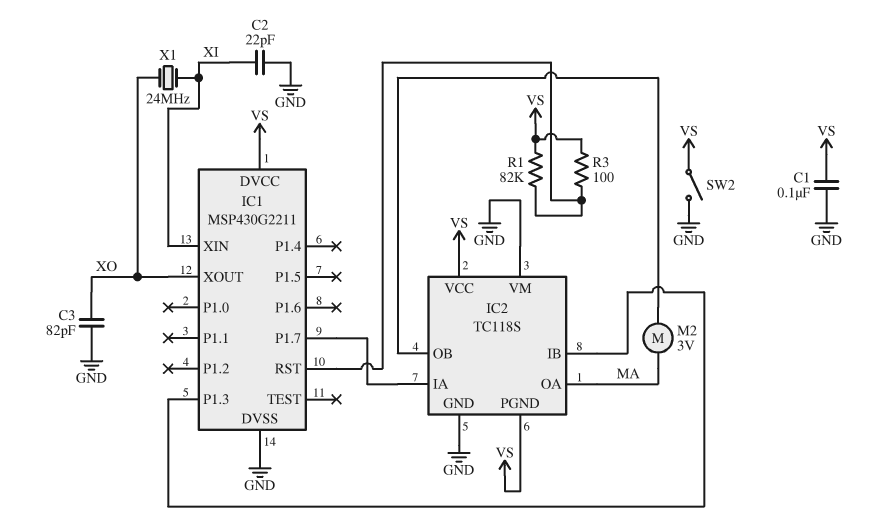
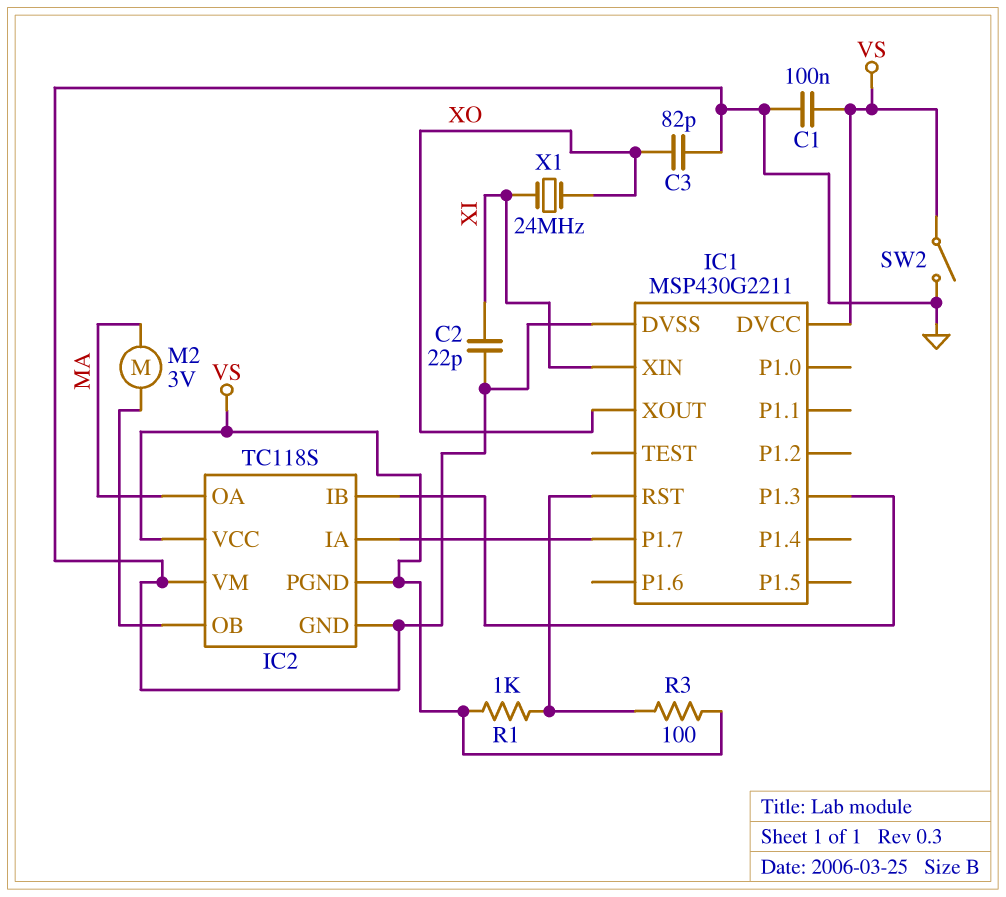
R1: 82k (IC1/RST, VS) -> 1k (IC1/RST, VS)

